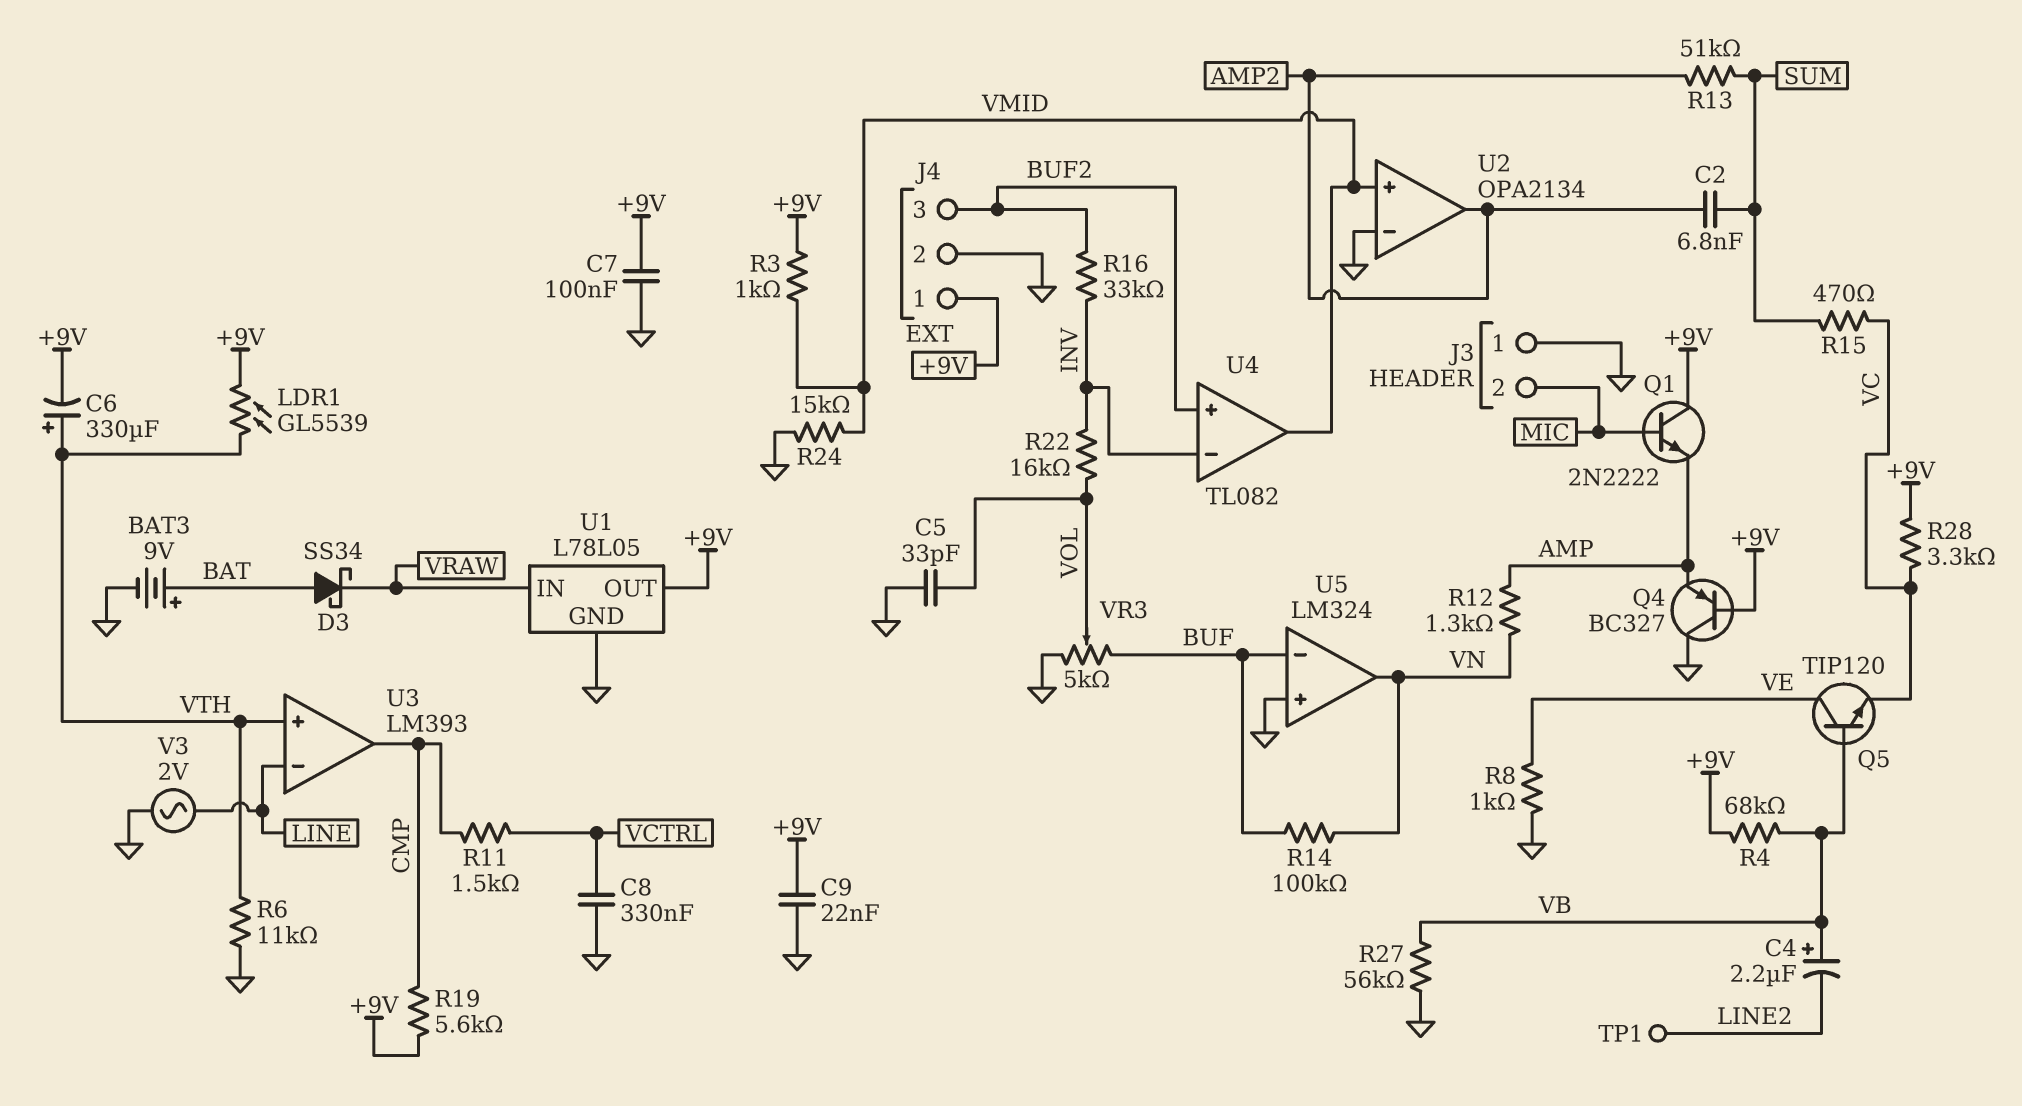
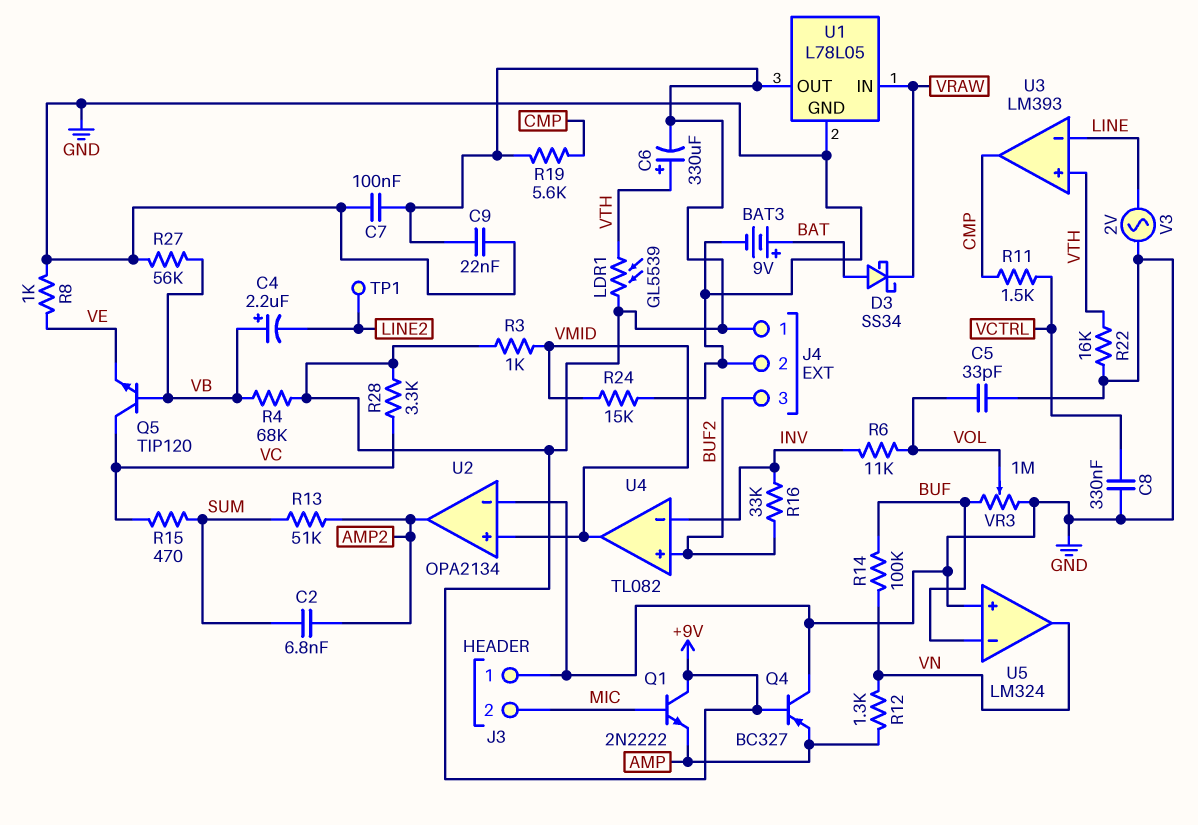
Q5: NPN TIP120 (B VB, C VE, E VC) -> NPN TIP120 (B VB, C VC, E VE)
R6: 11k (GND, VTH) -> 11k (INV, VOL)
R22: 16k (INV, VOL) -> 16k (GND, VTH)
VR3: 5k (BUF, GND, wiper VOL) -> 1M (BUF, GND, wiper VOL)

